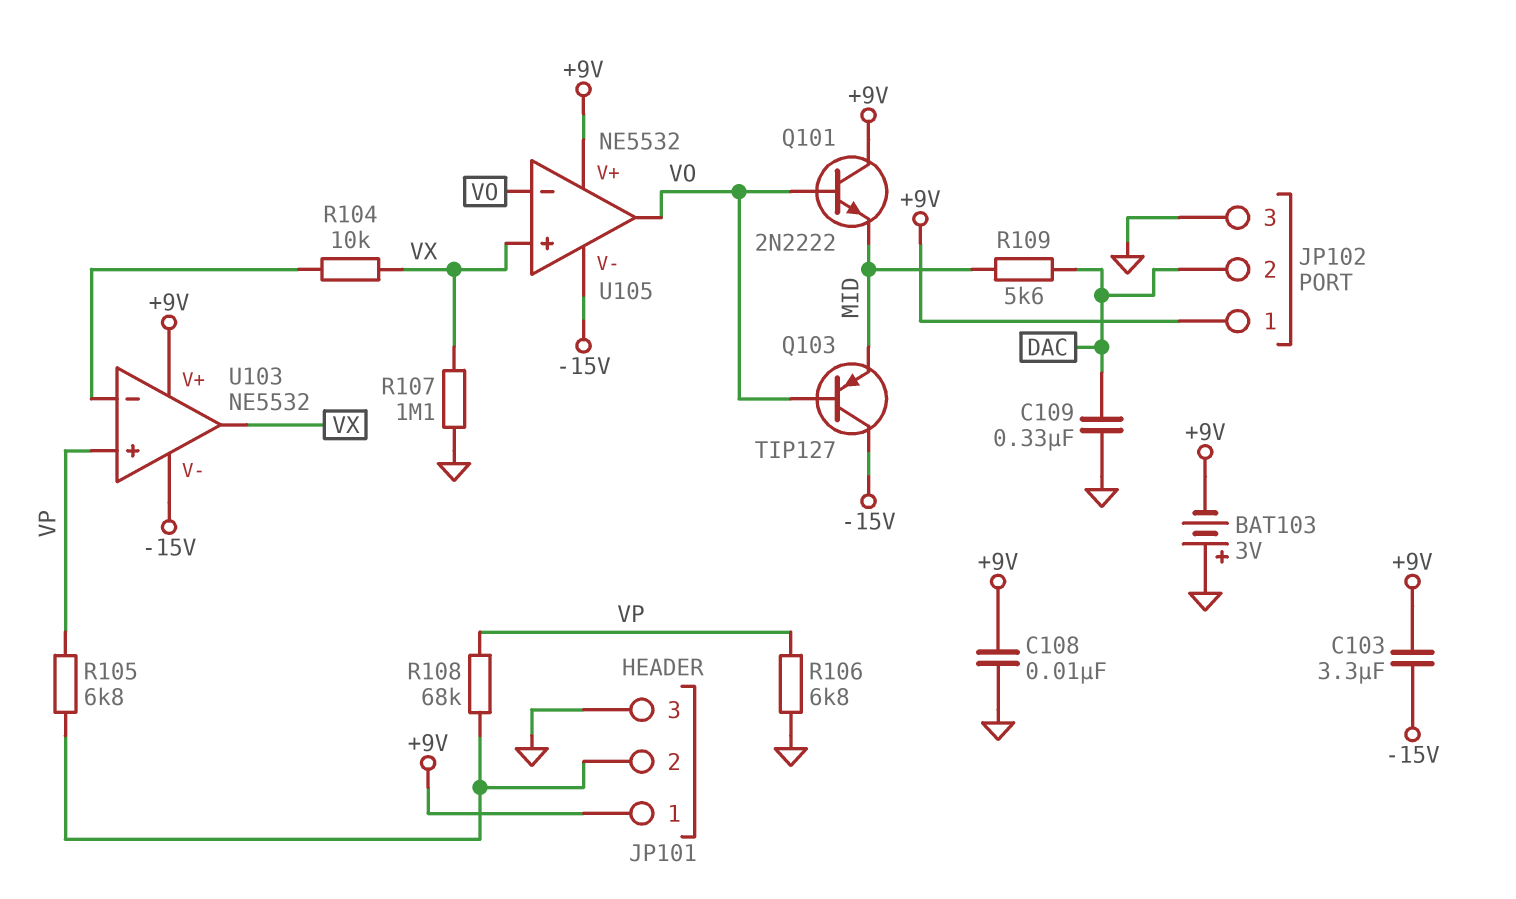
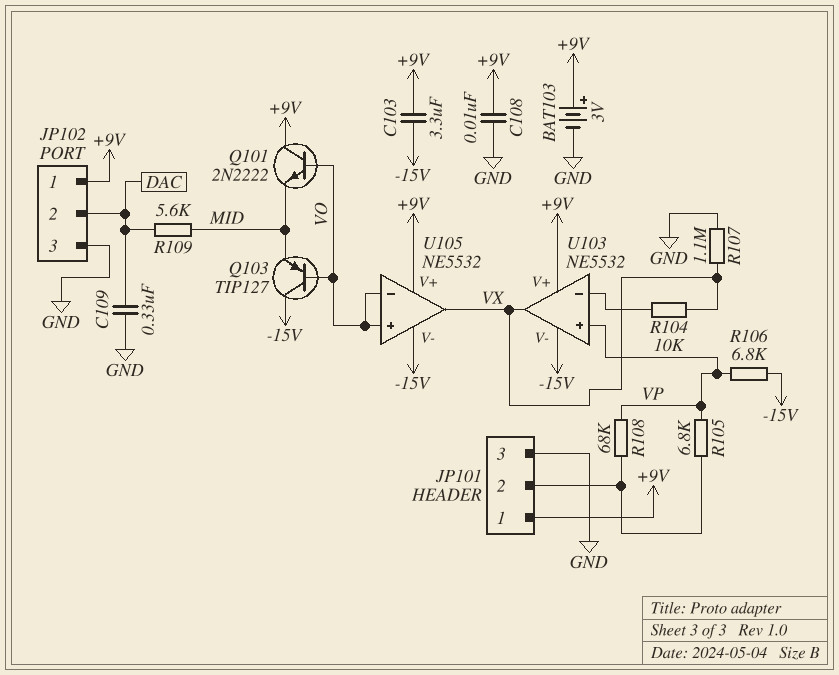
BAT103: 3V (plus GND, minus +9V) -> 3V (plus +9V, minus GND)
R106: 6.8k (GND, VP) -> 6.8k (-15V, VP)
U105 pin in+: VX -> VO
U105 pin out: VO -> VX

